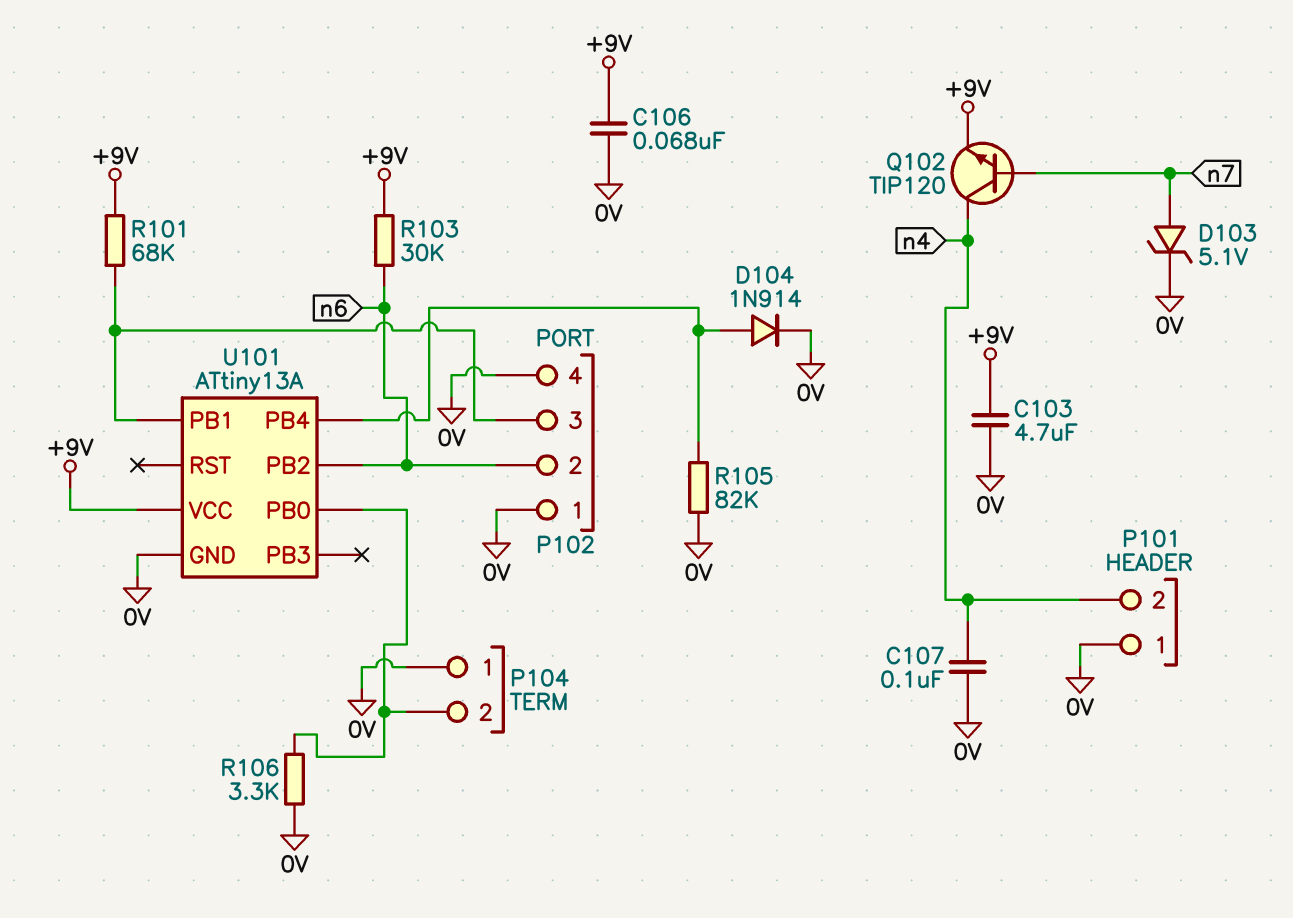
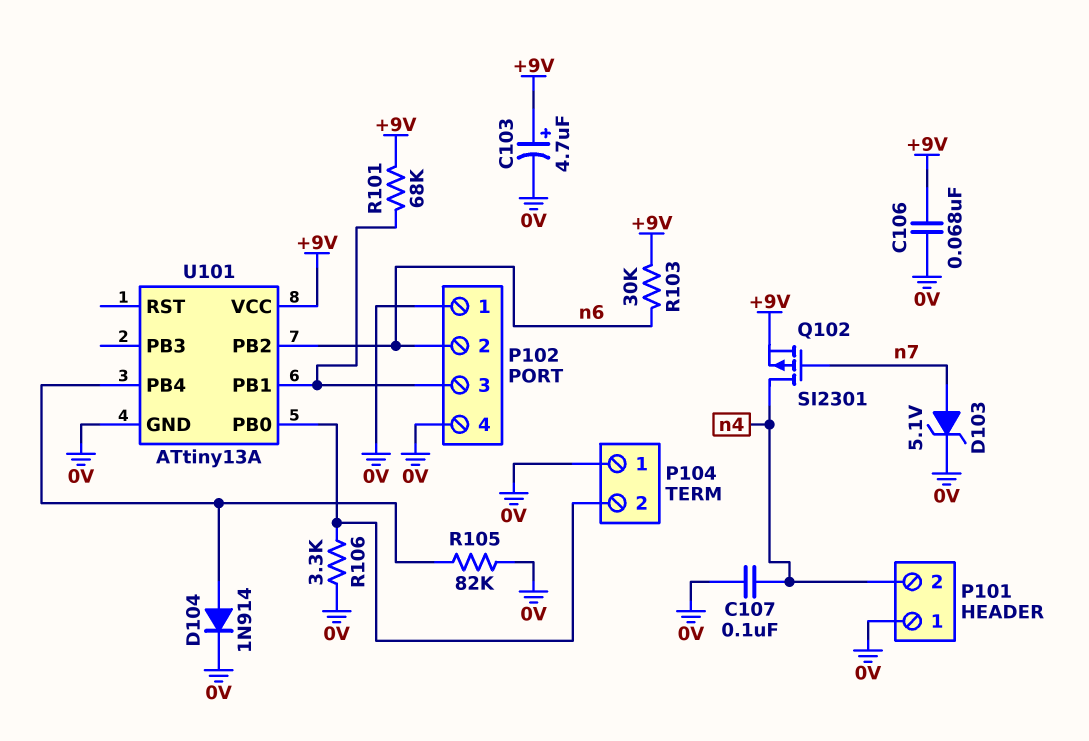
C103: 4.7uF (+9V, 0V) -> 4.7uF (plus +9V, minus 0V)
Q102: NPN TIP120 (B n7, C n4, E +9V) -> PMOS SI2301 (G n7, D n4, S +9V)

